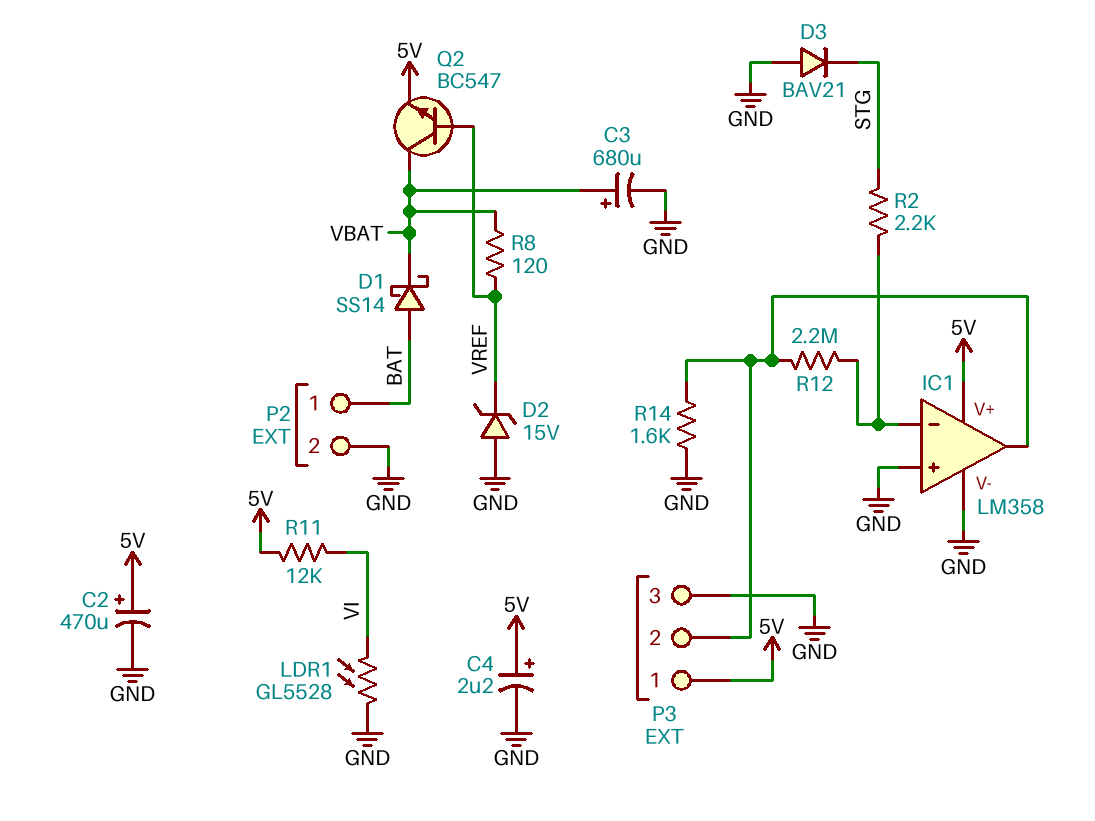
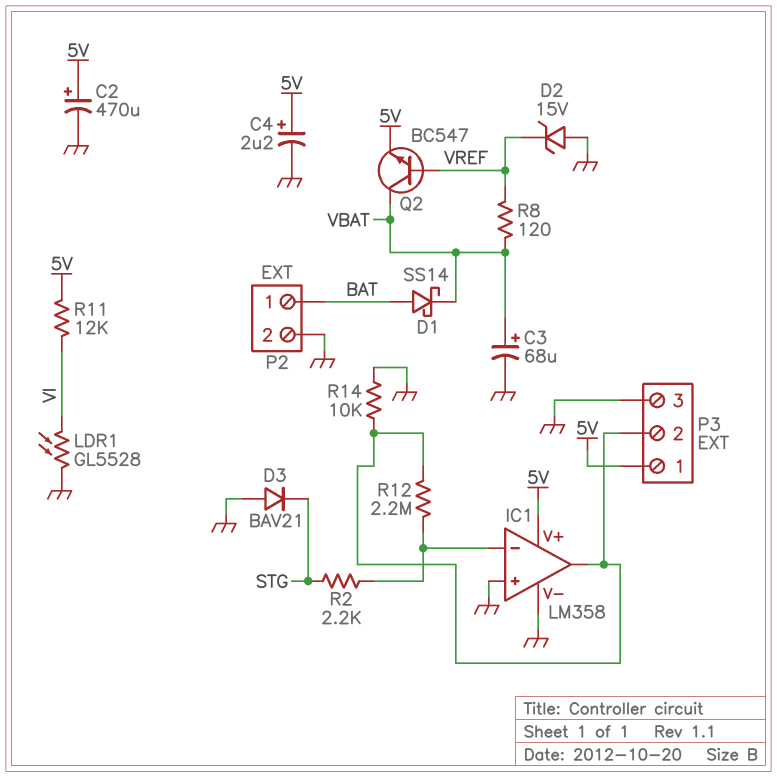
C3: 680uF (plus VBAT, minus GND) -> 68uF (plus VBAT, minus GND)
R14: 1.6k (GND, IC1/out) -> 10k (GND, IC1/out)

